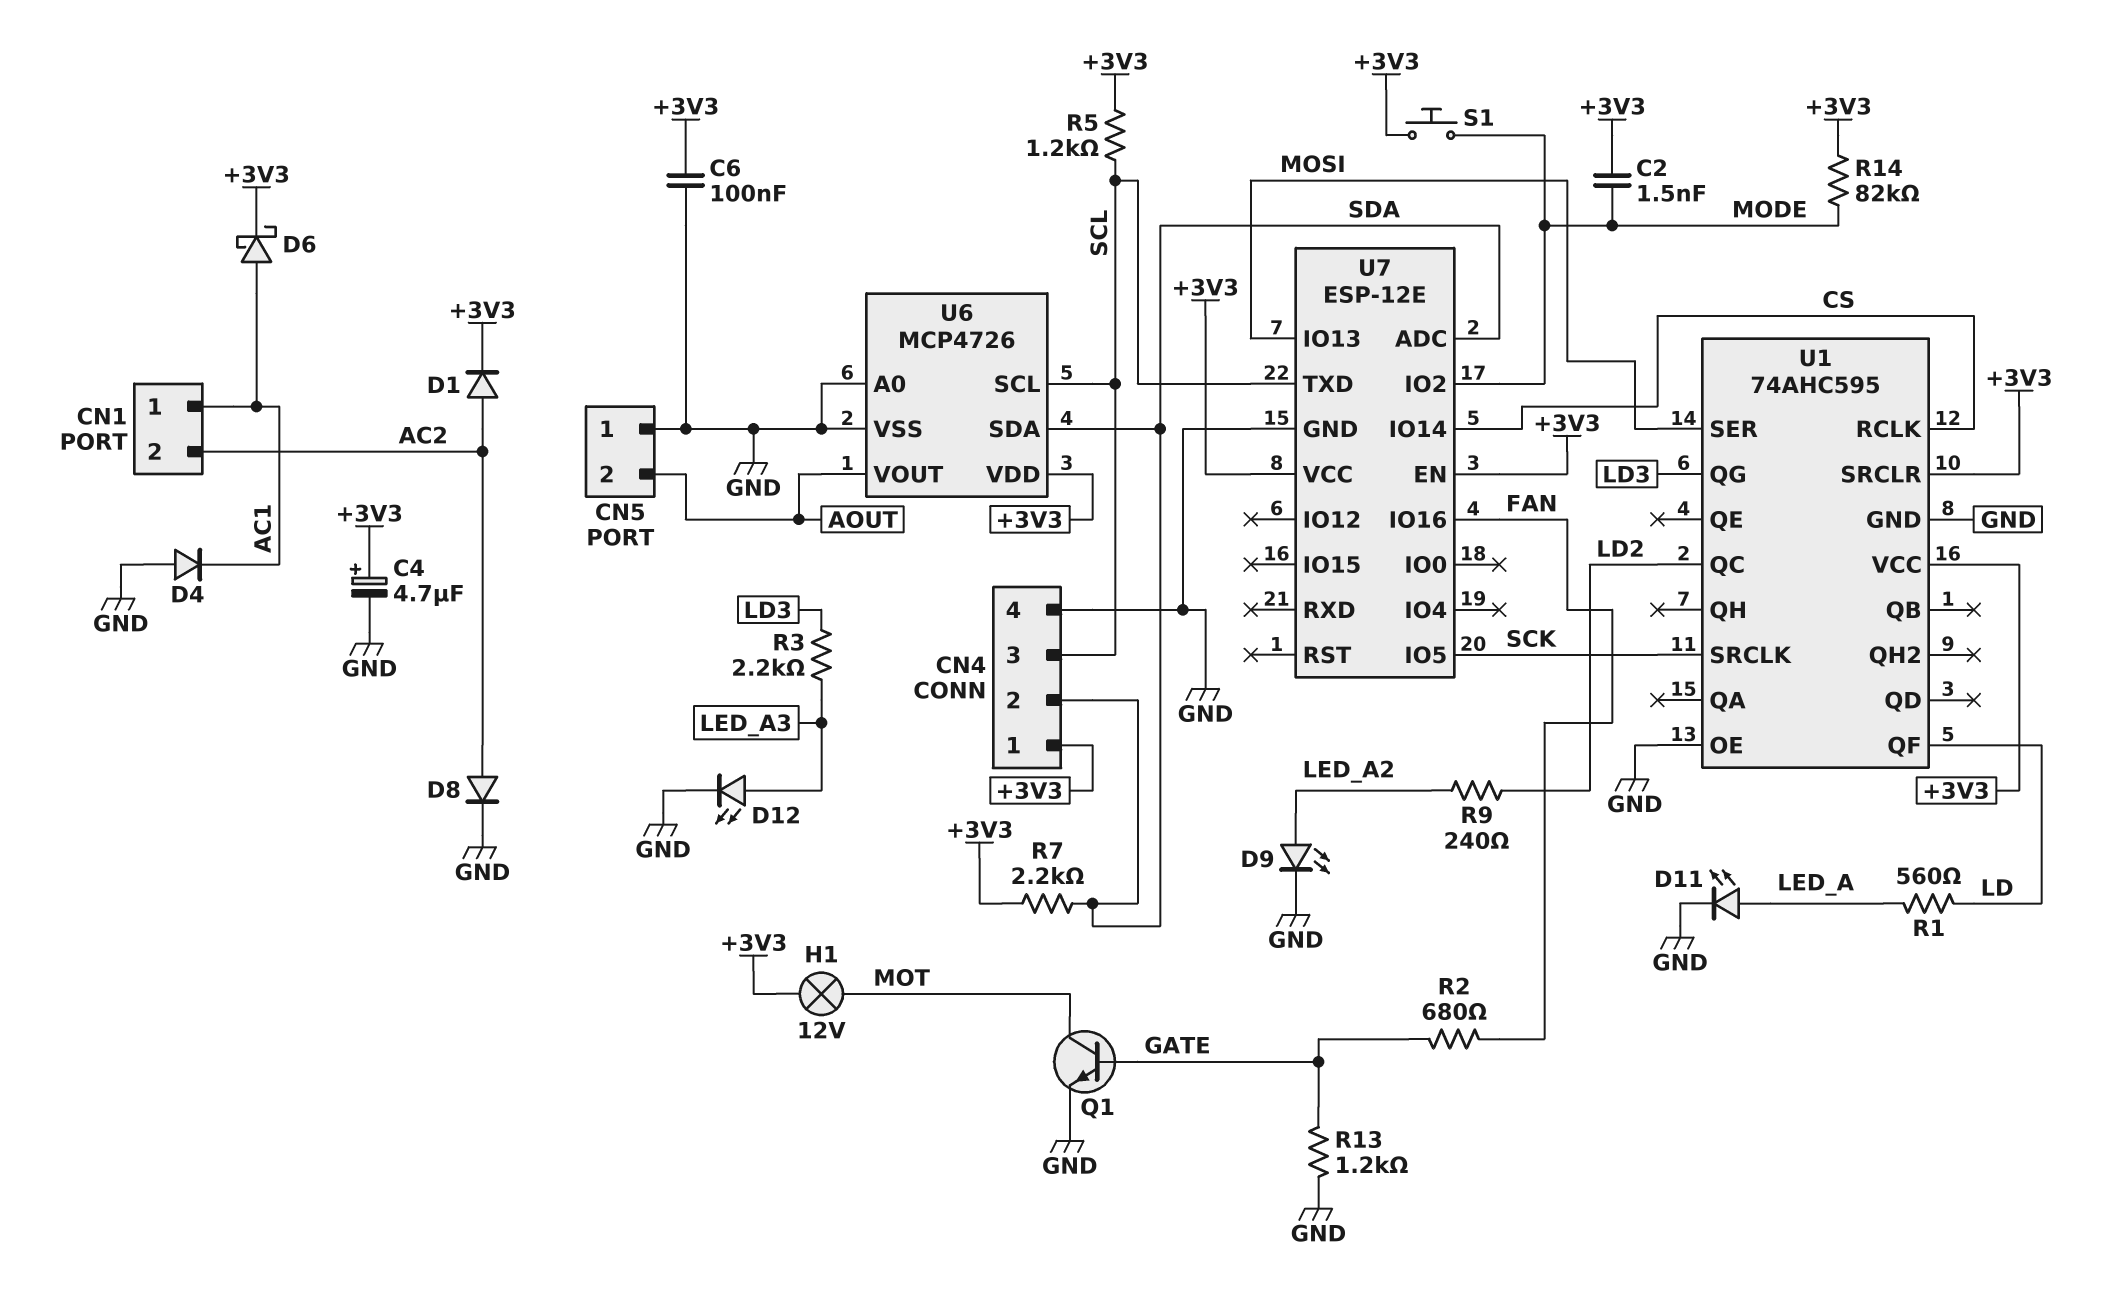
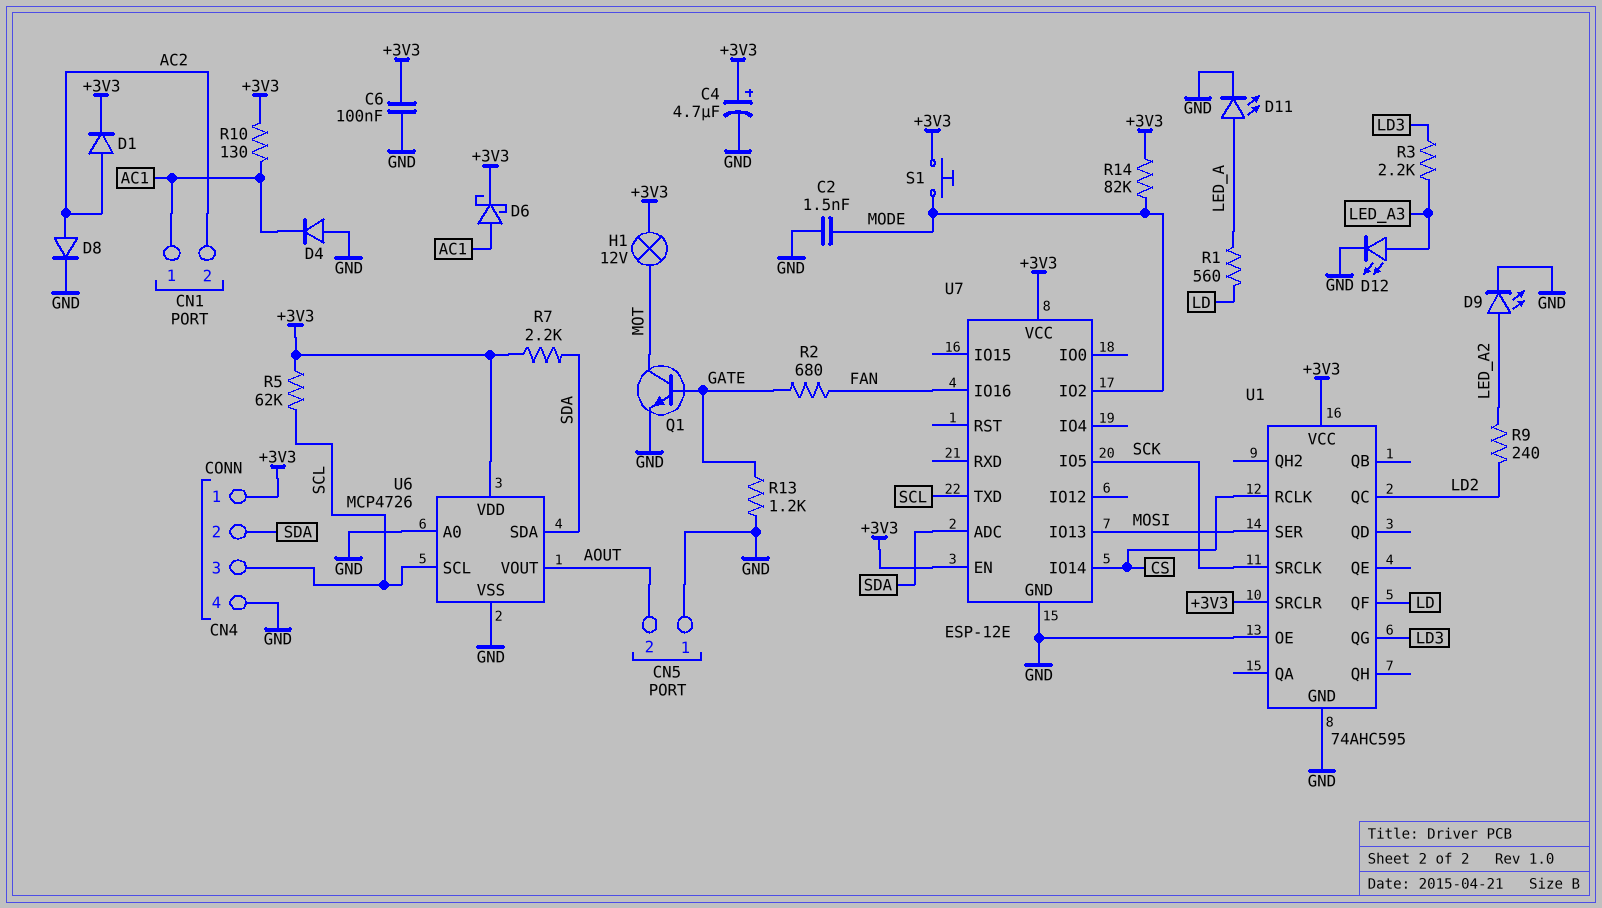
C2: 1.5nF (+3V3, MODE) -> 1.5nF (GND, MODE)
R5: 1.2k (+3V3, SCL) -> 62k (+3V3, SCL)
R10: none -> 130 (+3V3, AC1)

